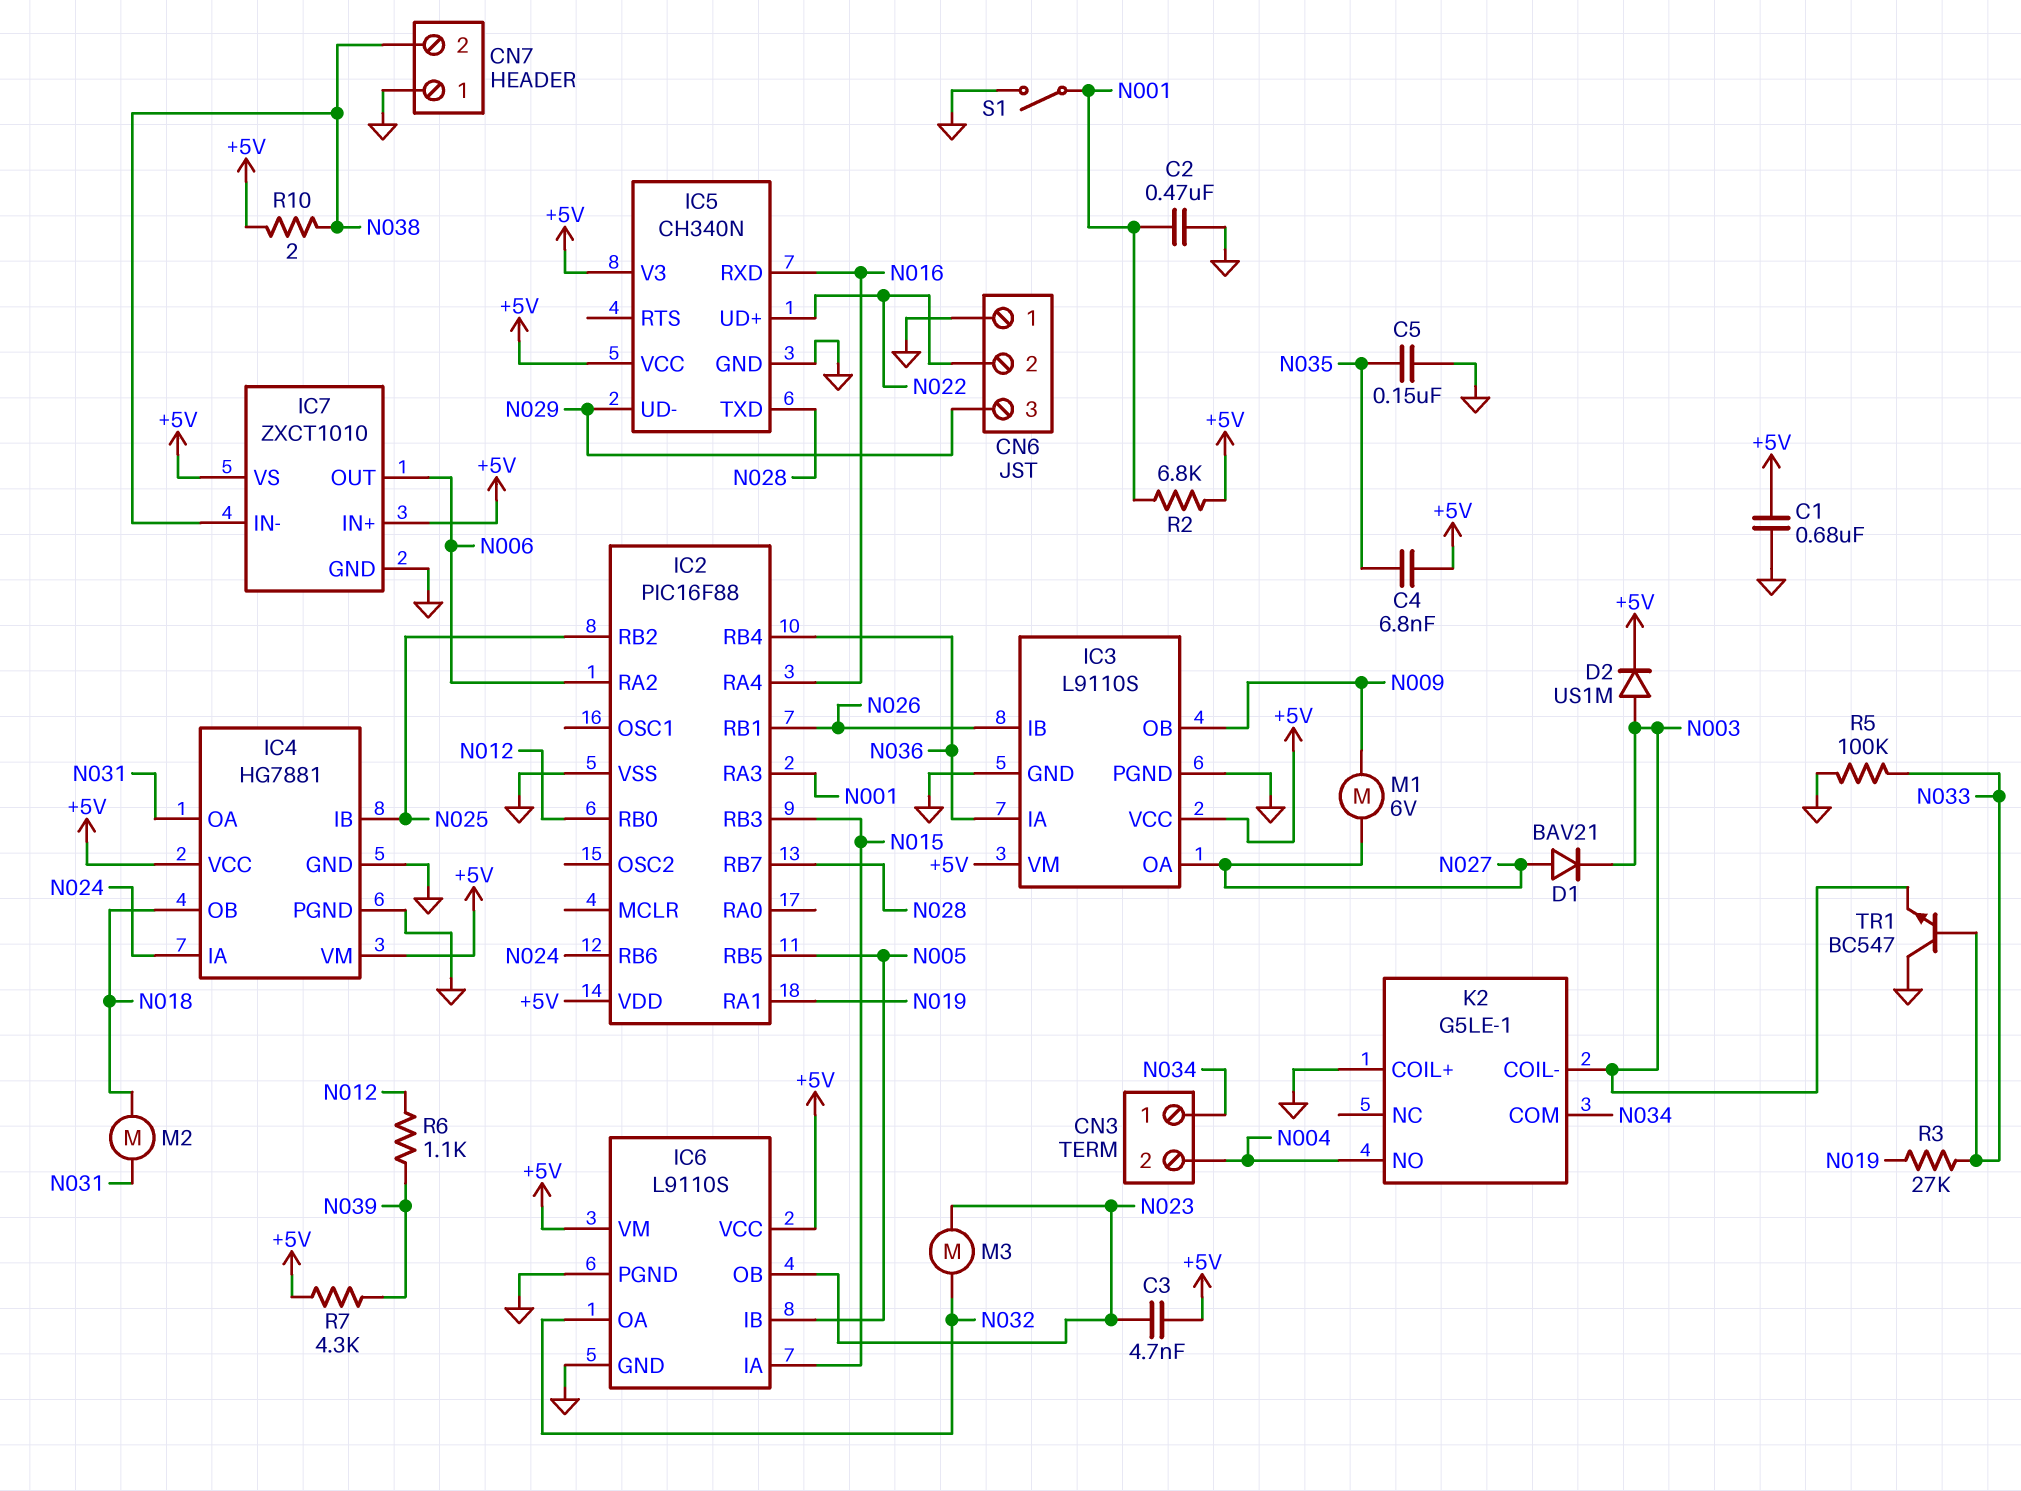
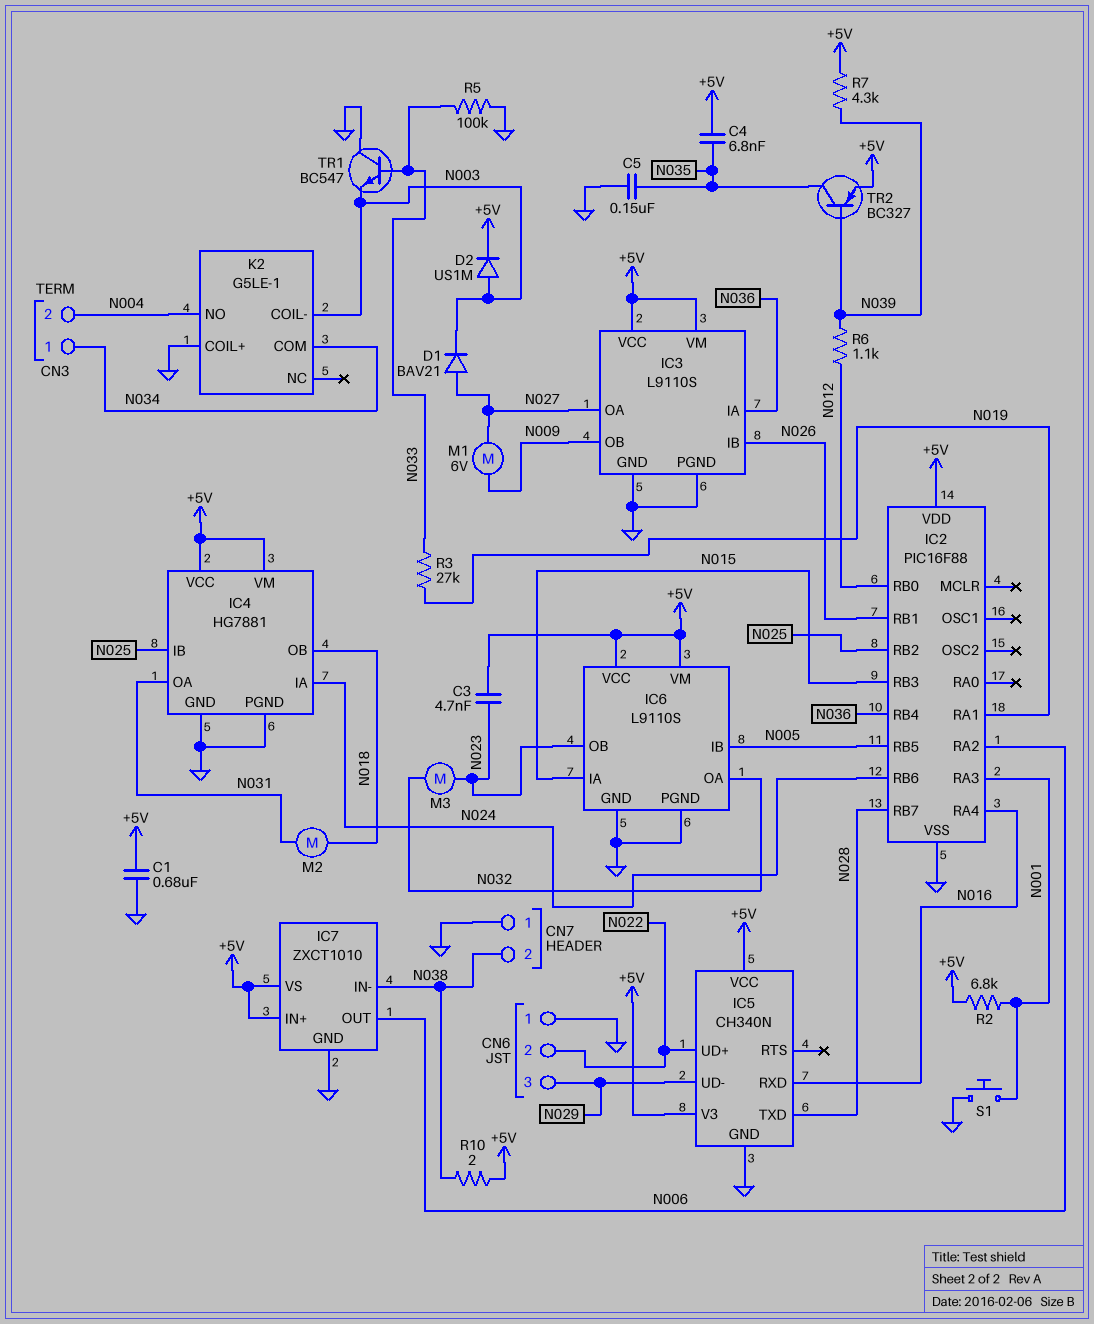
C2: 470nF (GND, N001) -> none
S1: switch (GND, N001) -> button (GND, N001)
TR2: none -> PNP BC327 (B N039, C N035, E +5V)

